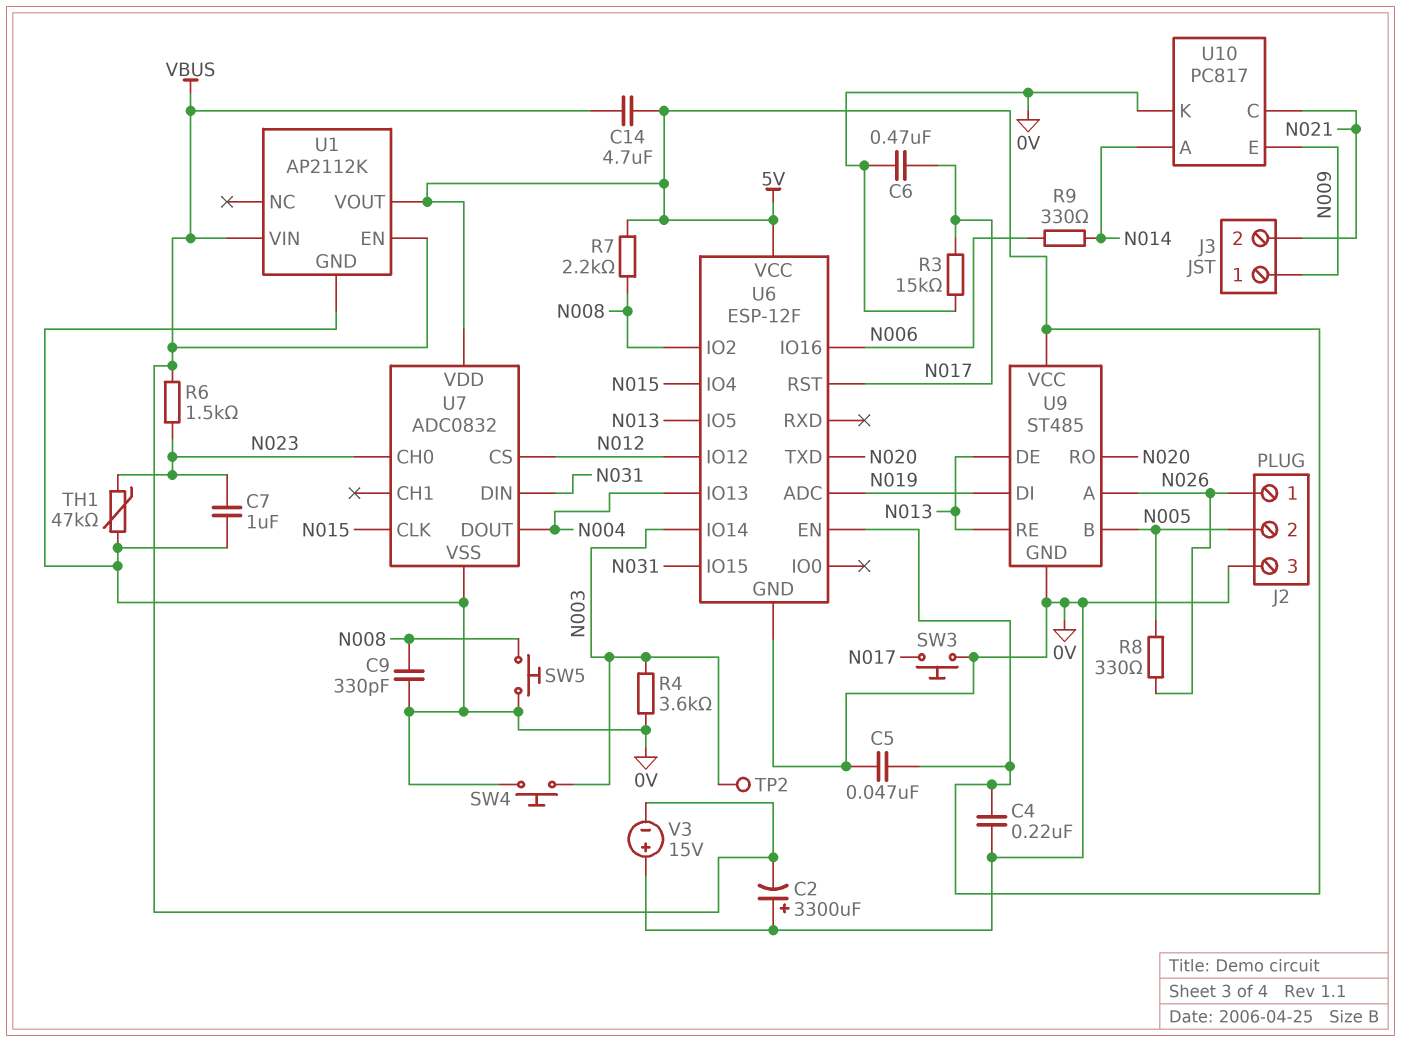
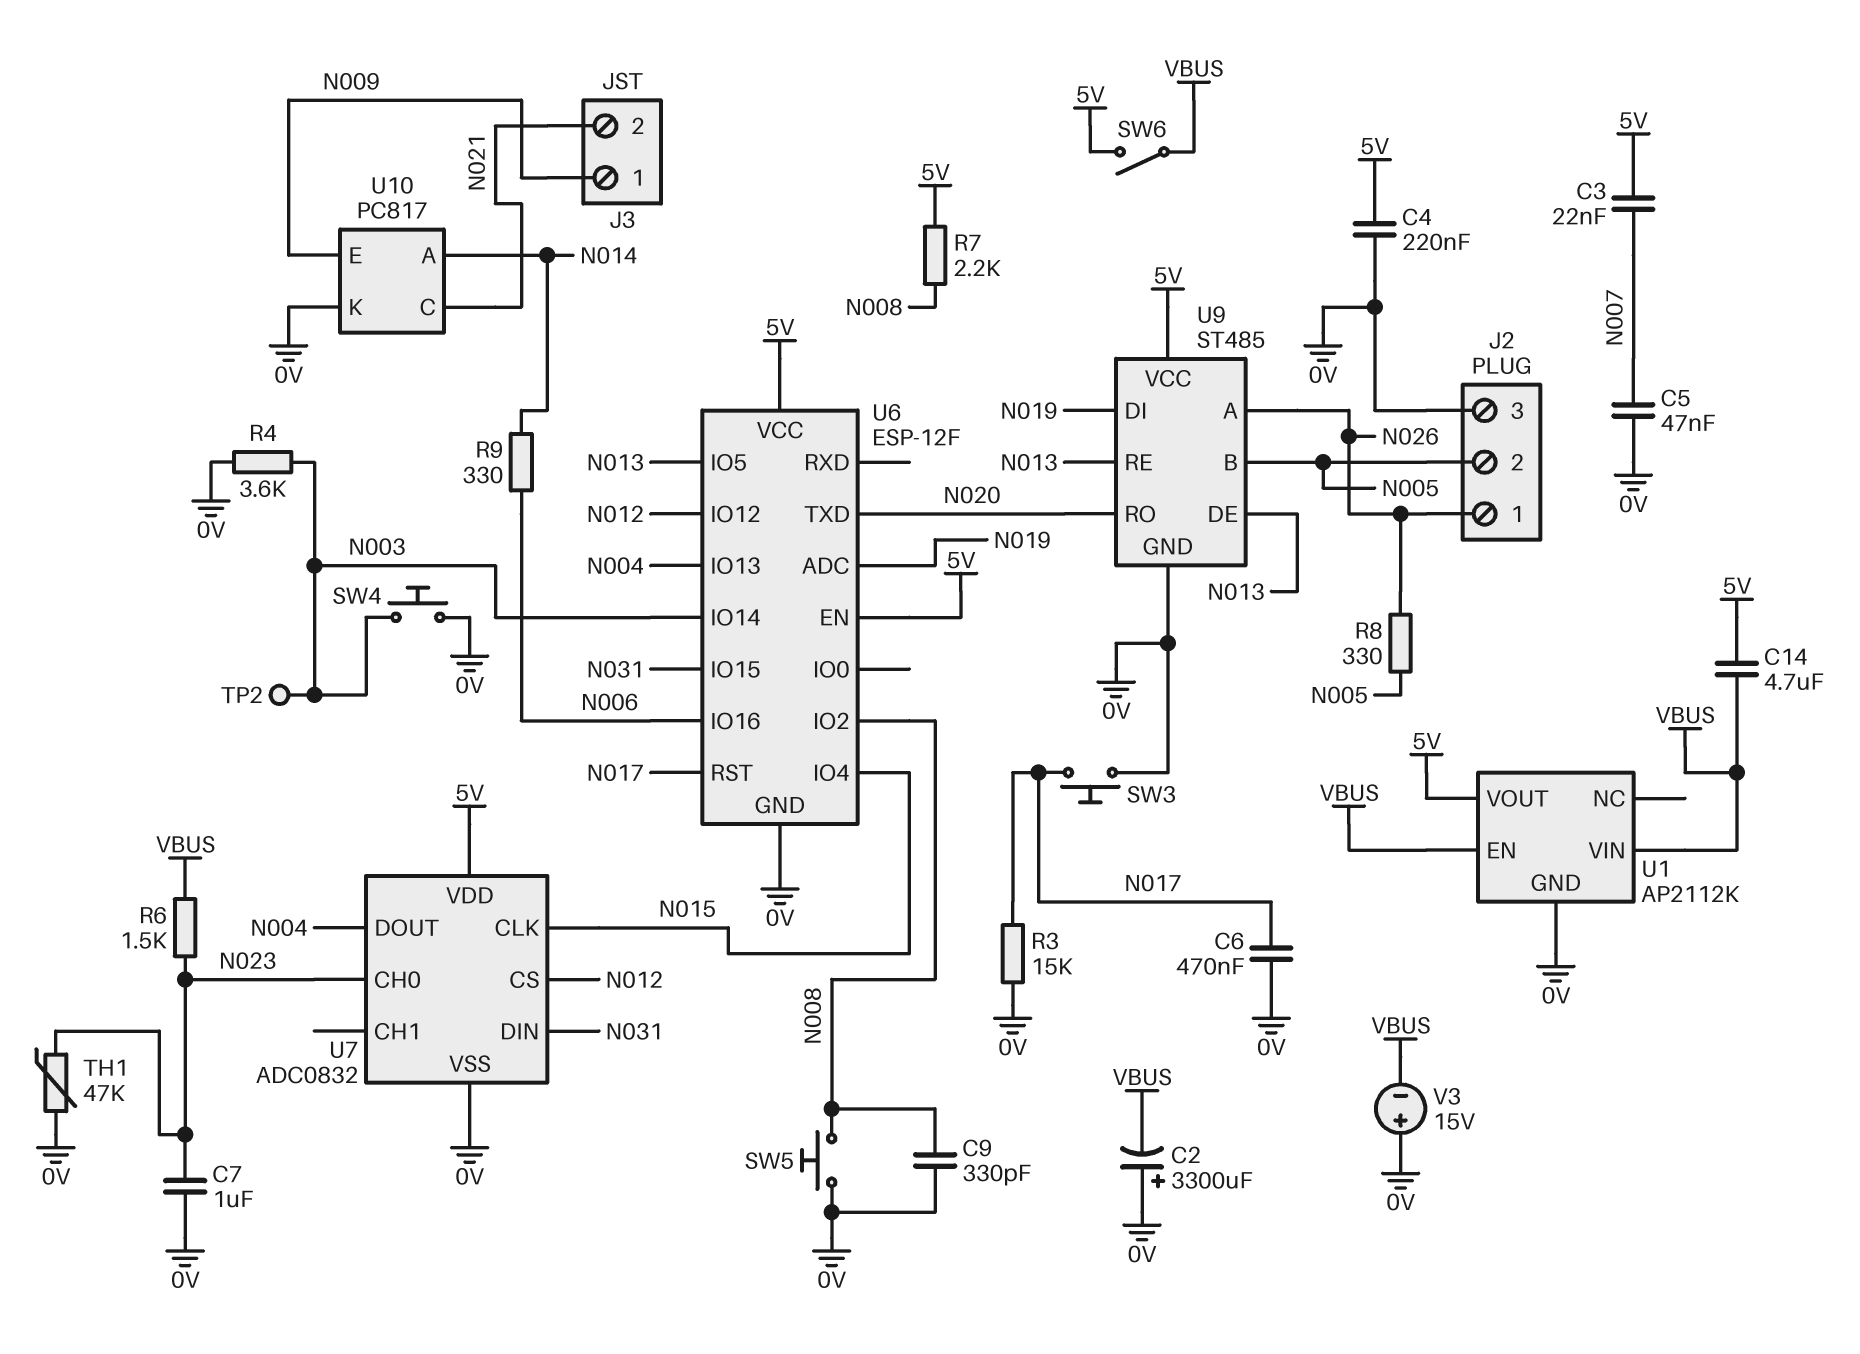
C3: none -> 22nF (5V, N007)
C5: 47nF (0V, 5V) -> 47nF (0V, N007)
SW6: none -> switch (5V, VBUS)

